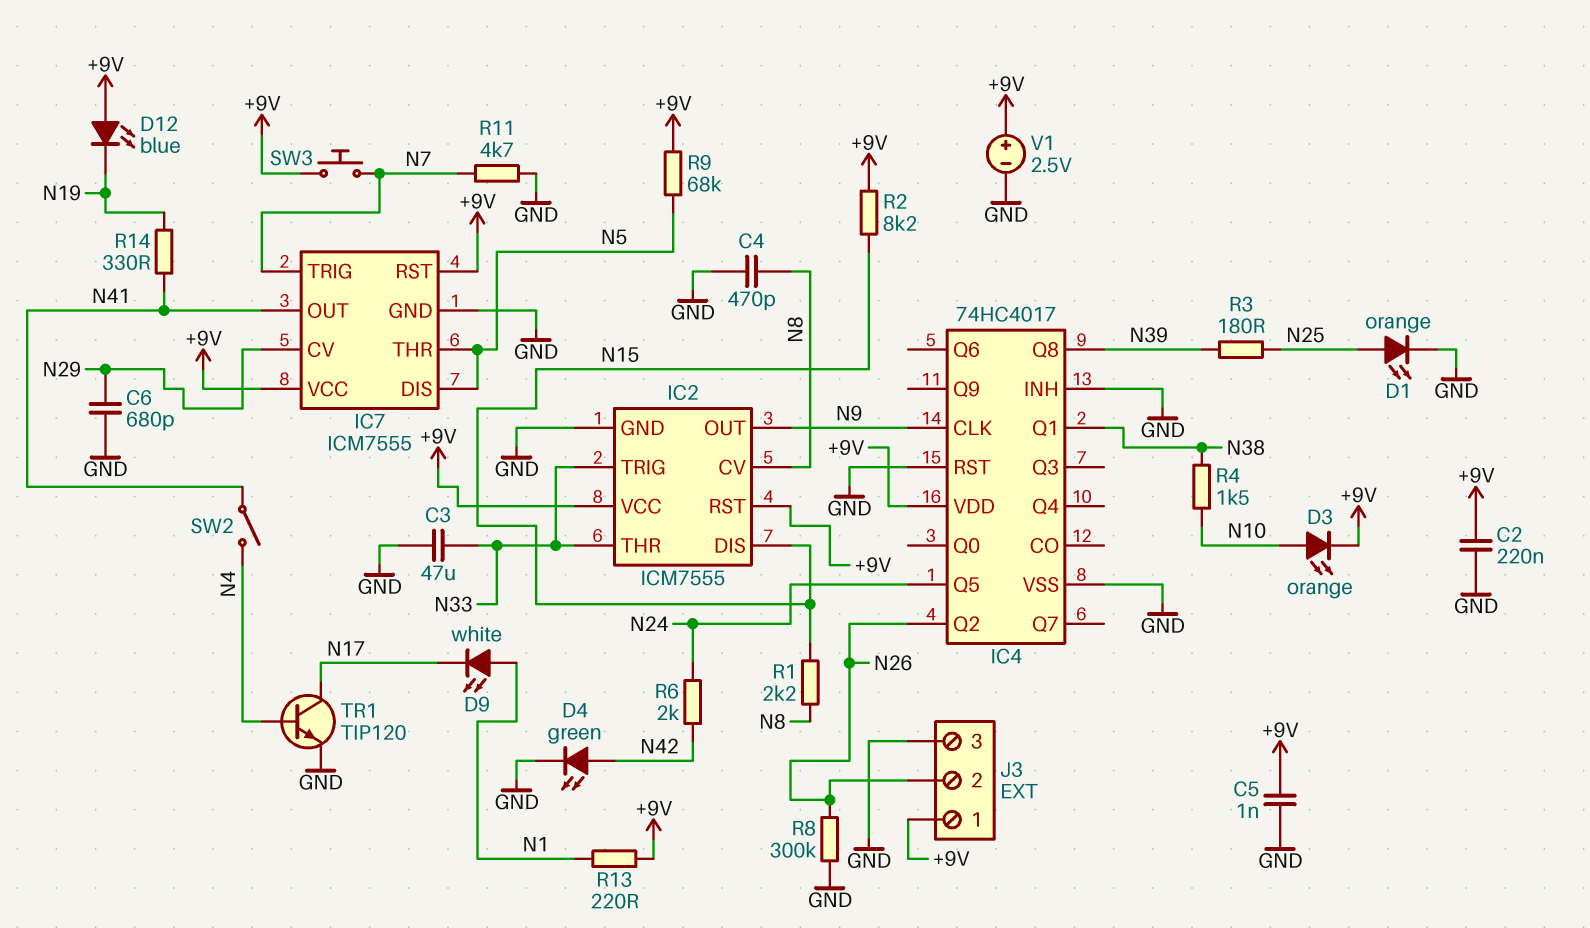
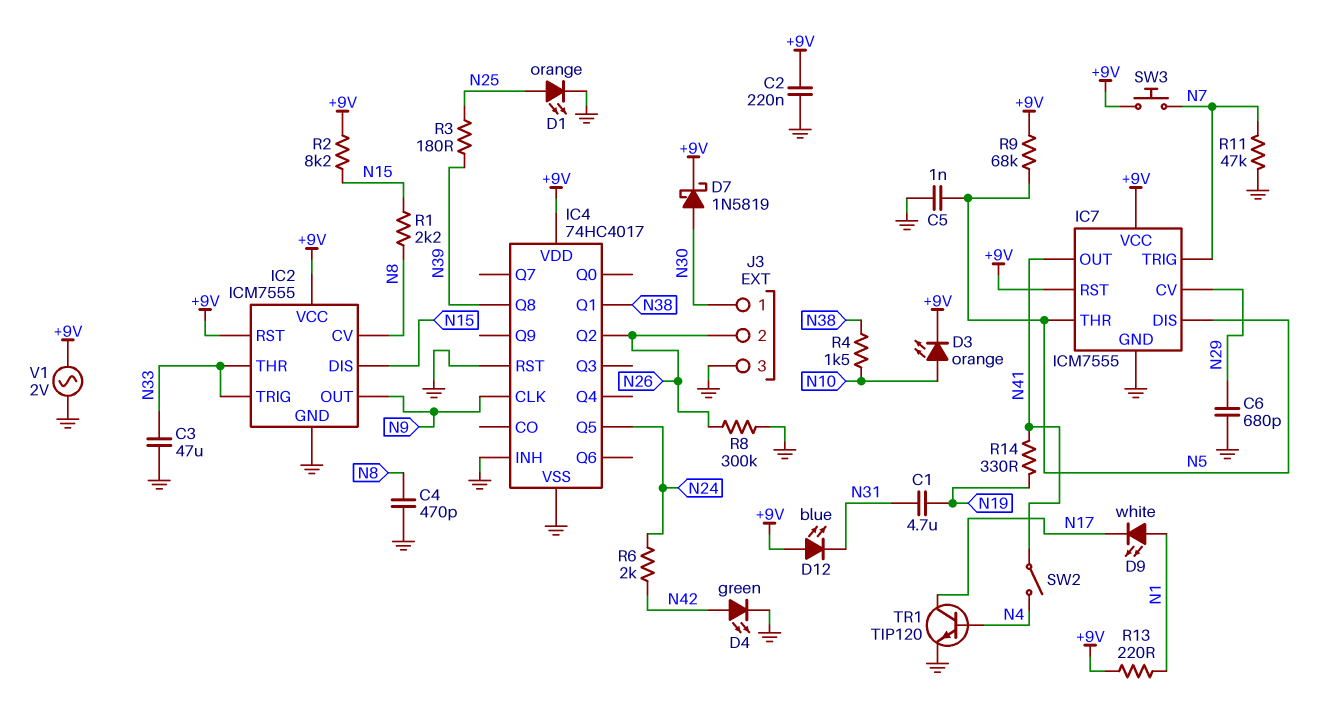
C1: none -> 4.7uF (N19, N31)
C5: 1nF (+9V, GND) -> 1nF (GND, N5)
D7: none -> schottky 1N5819 (A N30, K +9V)
D12: LED blue (A +9V, K N19) -> LED blue (A +9V, K N31)
J3 pin 1: +9V -> N30
R11: 4.7k (GND, N7) -> 47k (GND, N7)
V1: 2.5V (plus +9V, minus GND) -> AC 2V (+9V, GND)

